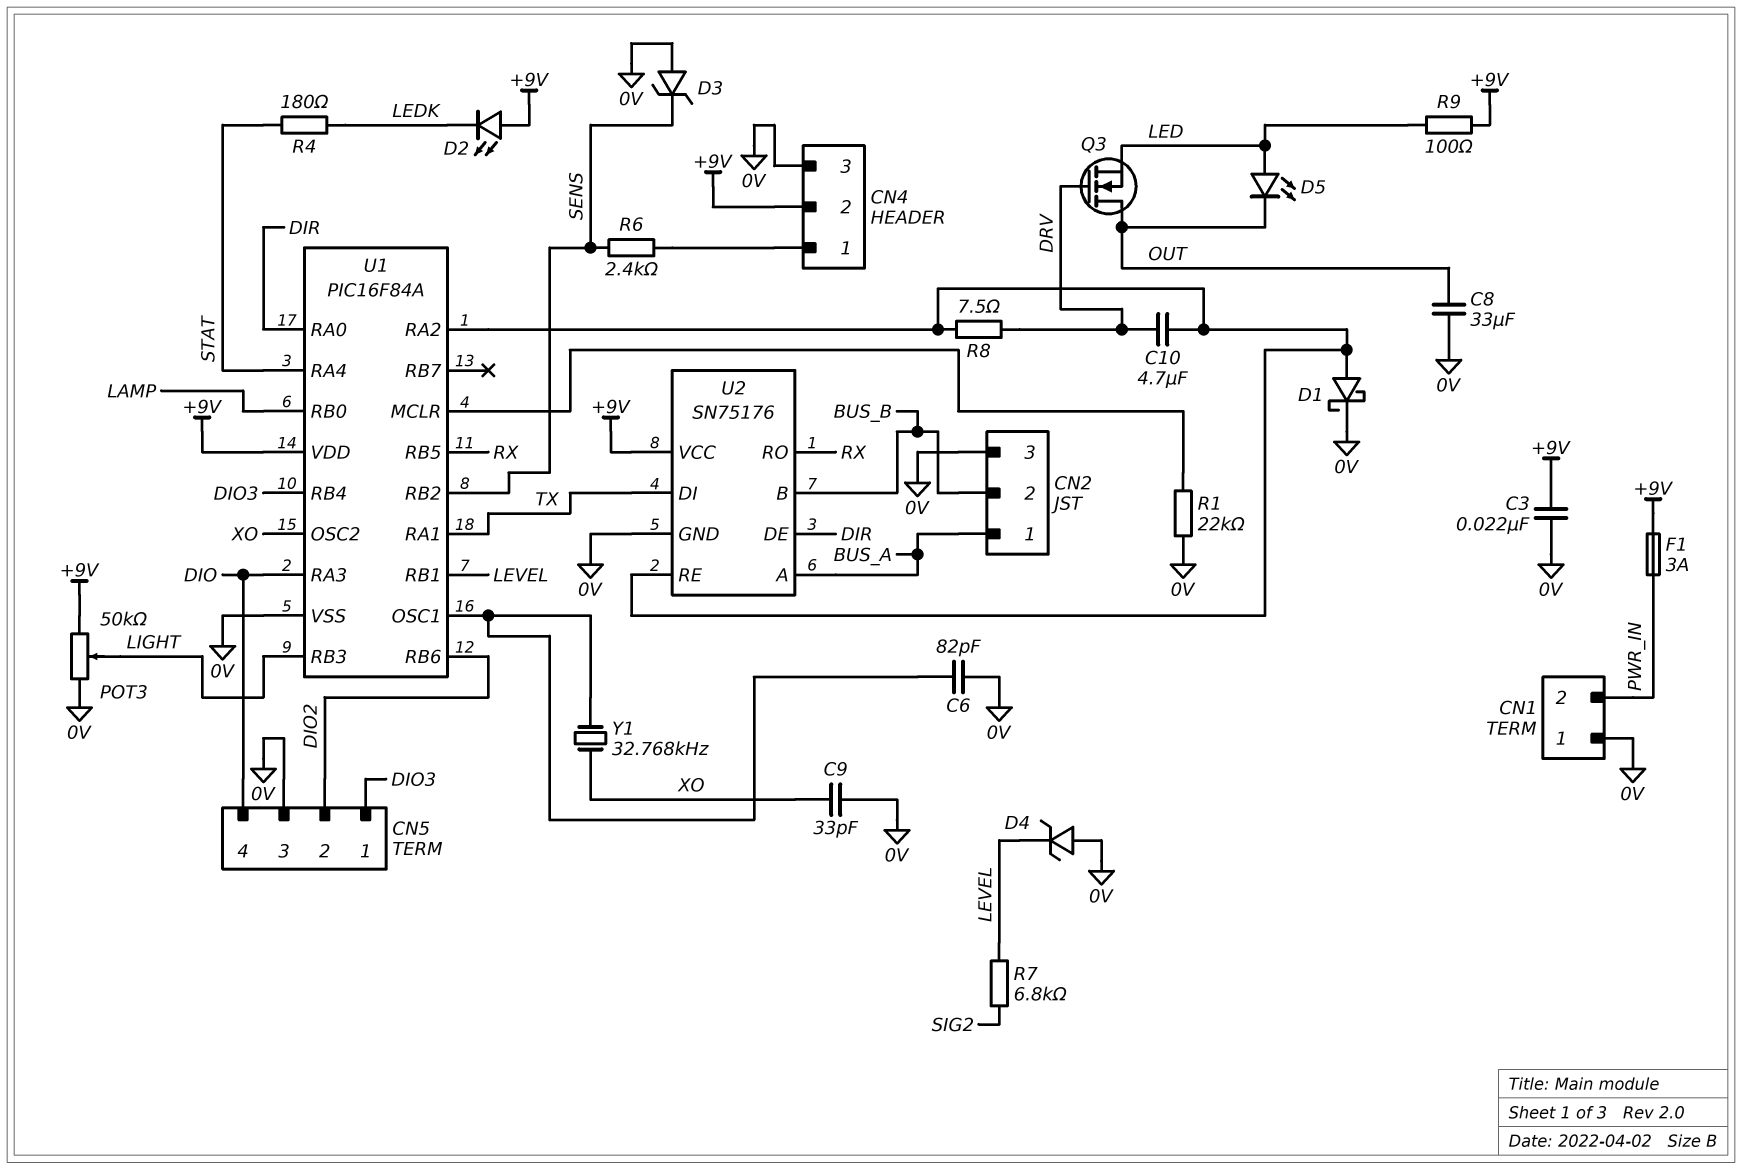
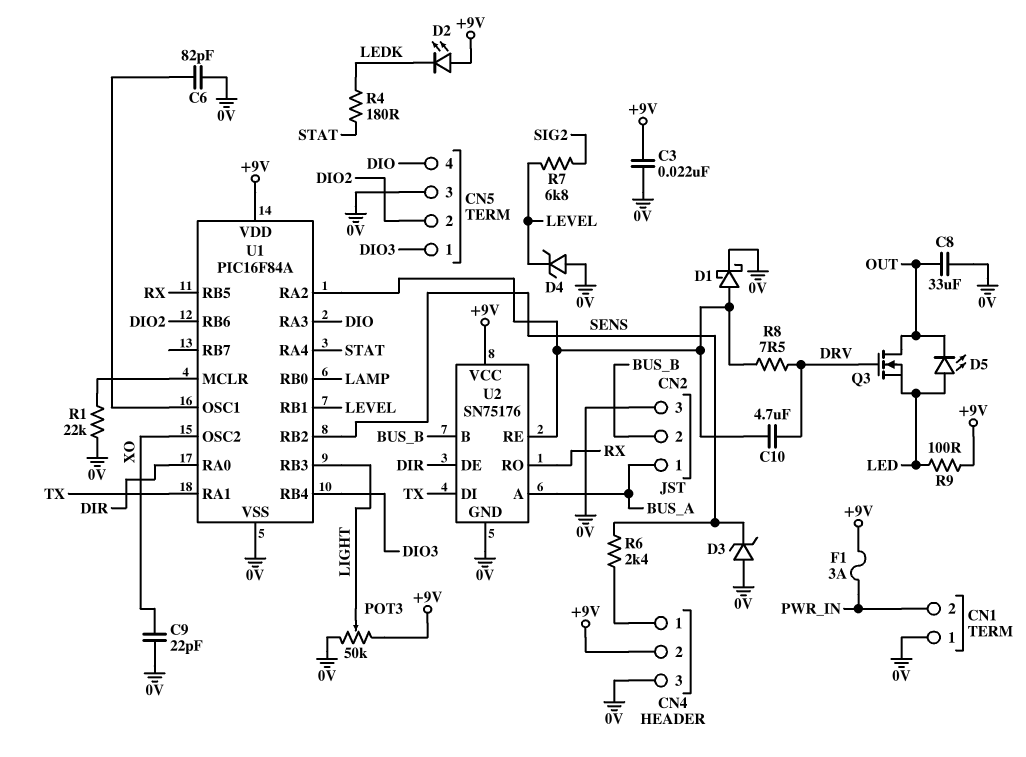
C9: 33pF (0V, XO) -> 22pF (0V, XO)
Y1: 32.768kHz (U1/OSC1, XO) -> none

